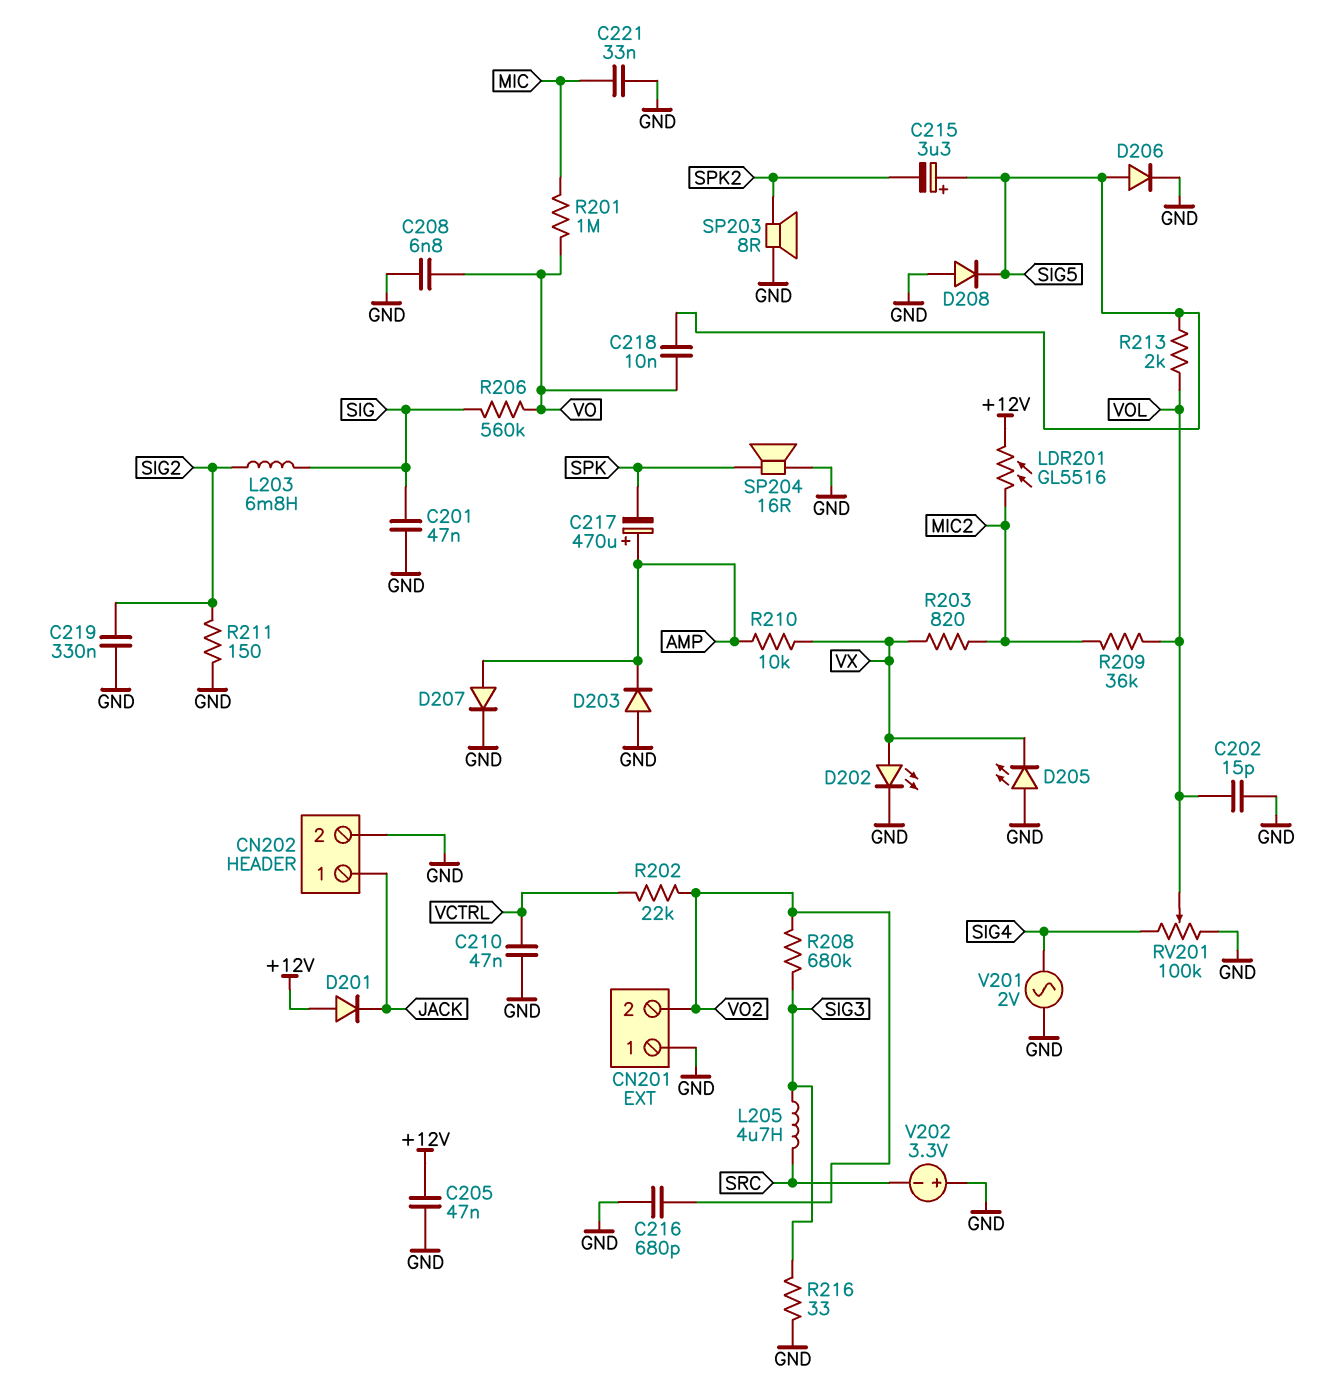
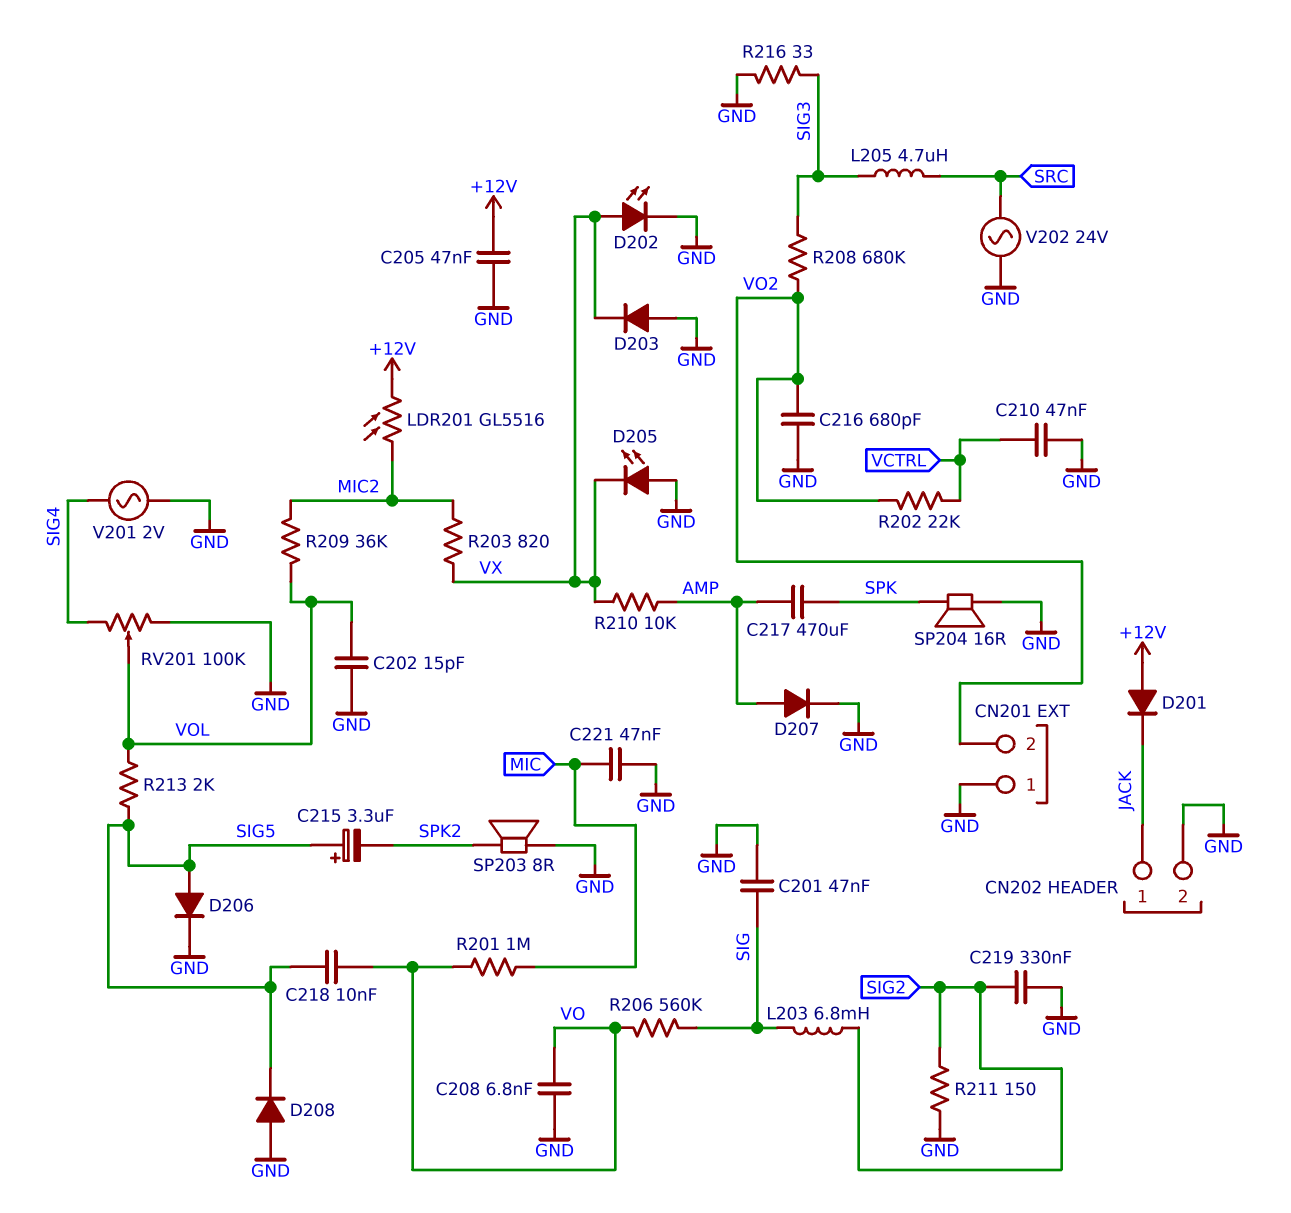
C217: 470uF (plus AMP, minus SPK) -> 470uF (AMP, SPK)
C221: 33nF (GND, MIC) -> 47nF (GND, MIC)
D203: diode (A GND, K AMP) -> diode (A GND, K VX)
V202: 3.3V (plus GND, minus SRC) -> AC 24V (GND, SRC)

